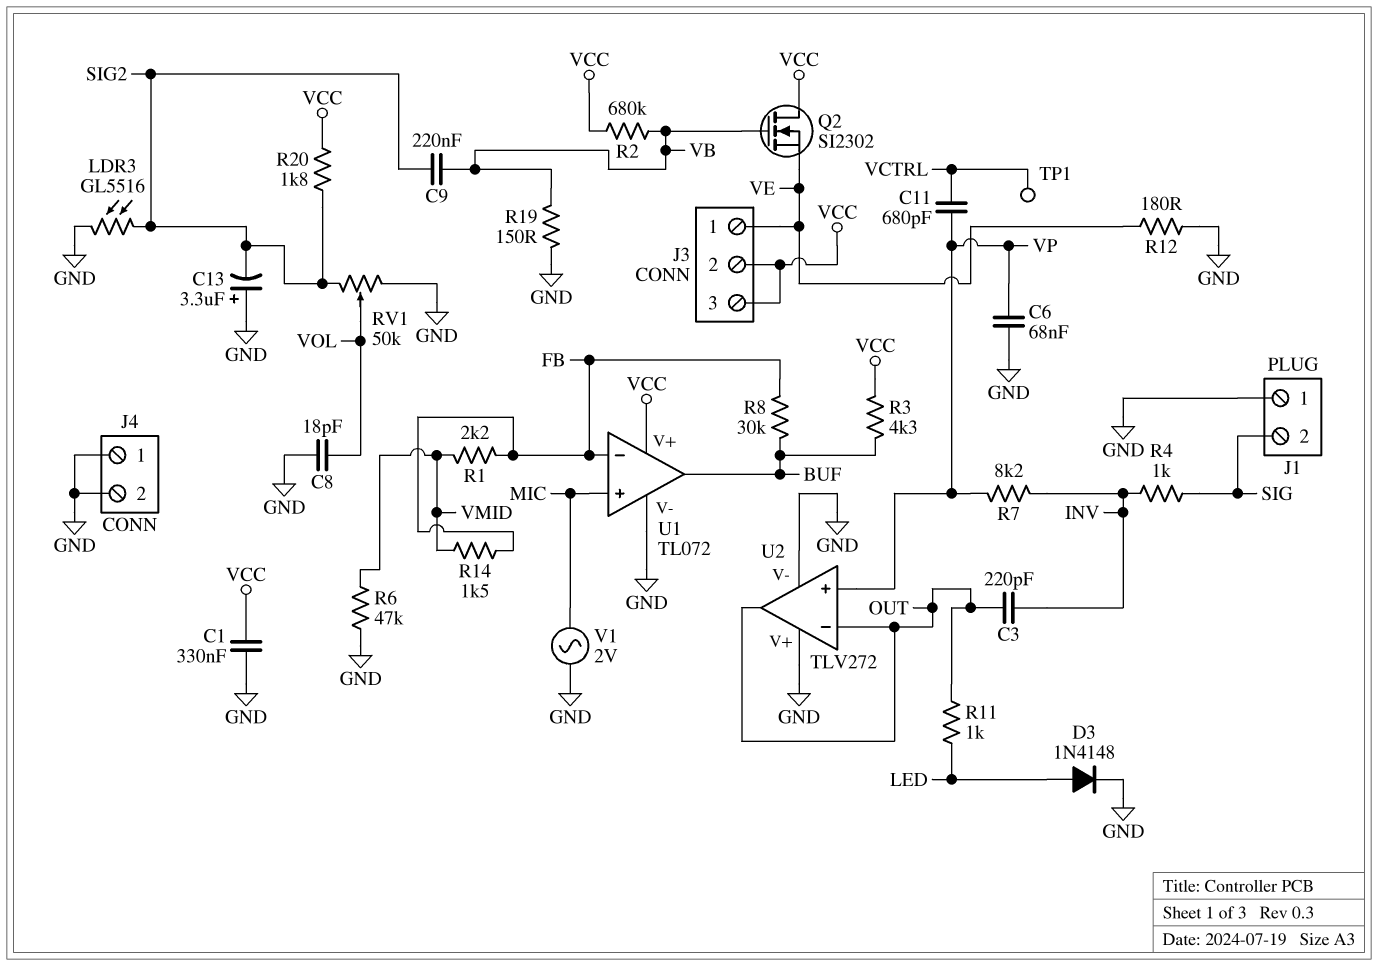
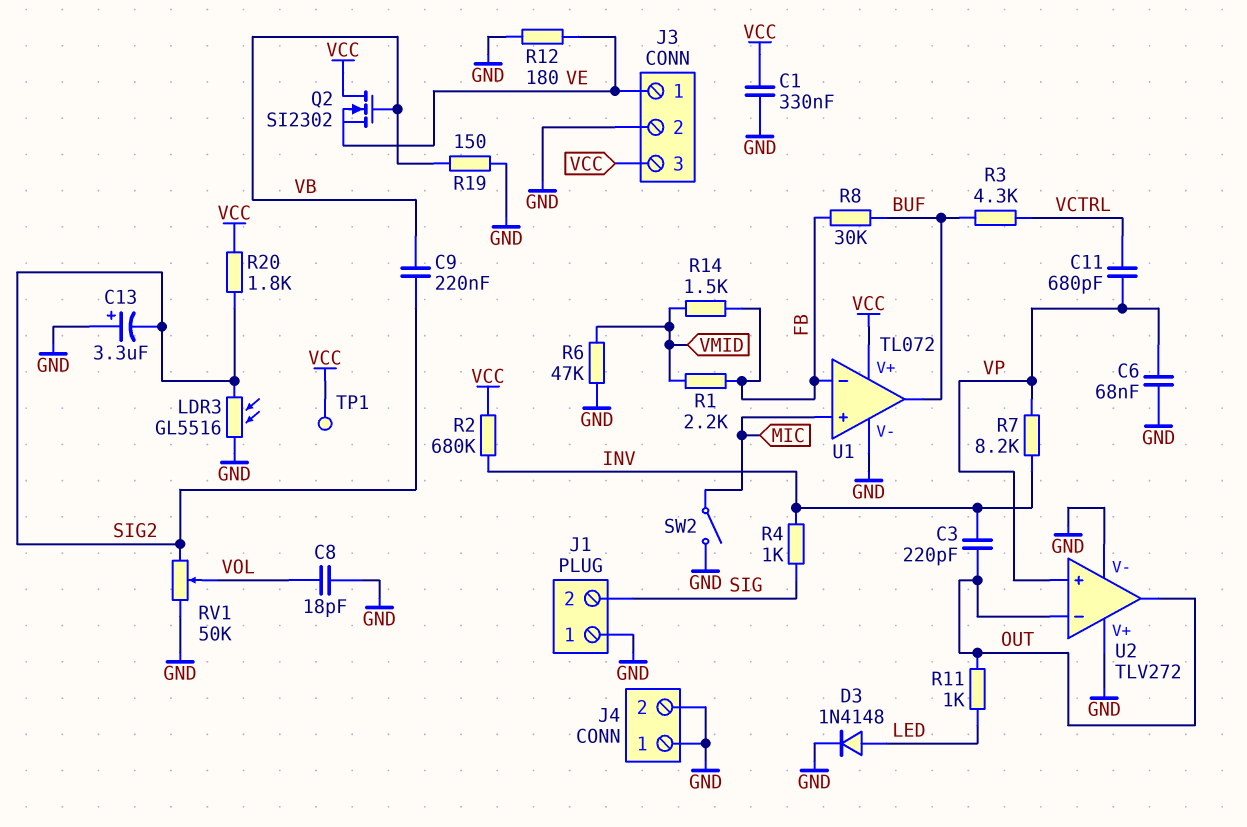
J3 pin 2: VCC -> GND
R2: 680k (VB, VCC) -> 680k (INV, VCC)
R3: 4.3k (BUF, VCC) -> 4.3k (BUF, VCTRL)
SW2: none -> switch (GND, MIC)
TP1: test point (VCTRL) -> test point (VCC)
V1: AC 2V (GND, MIC) -> none

